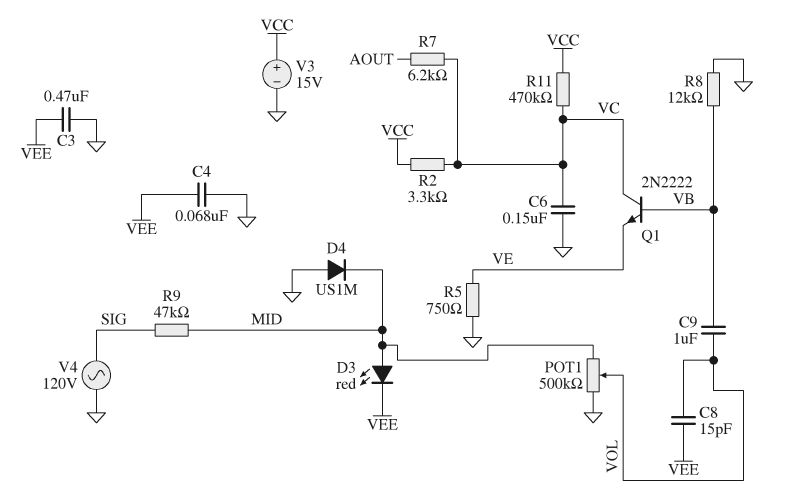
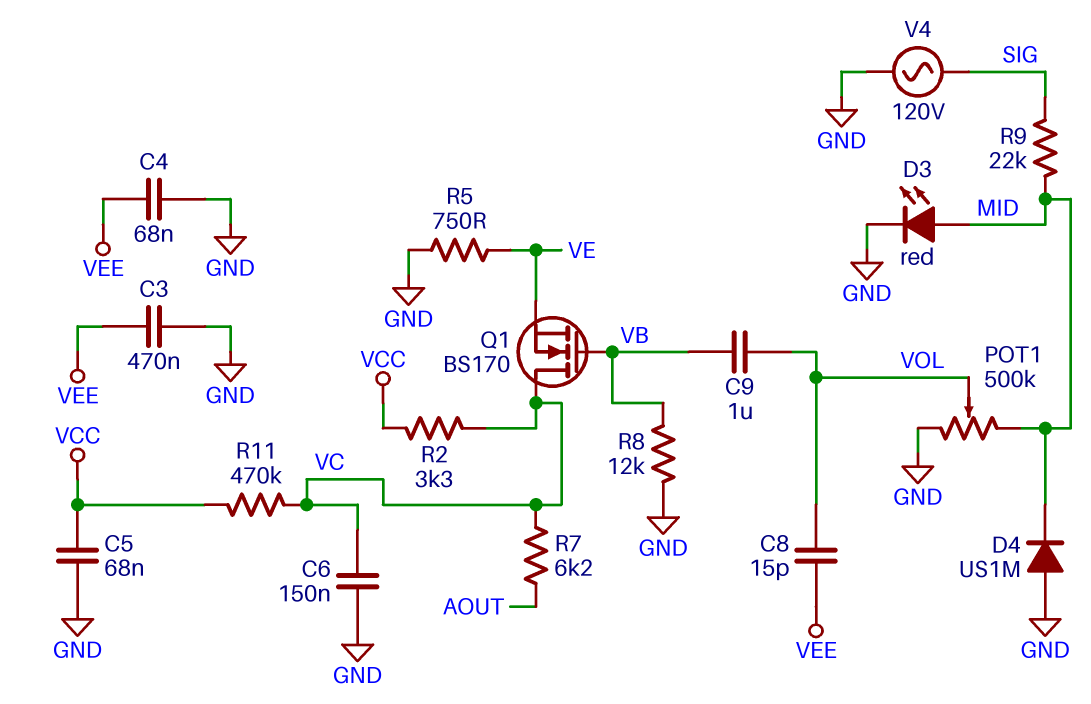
C5: none -> 68nF (GND, VCC)
D3: LED red (A MID, K VEE) -> LED red (A MID, K GND)
Q1: NPN 2N2222 (B VB, C VC, E VE) -> NMOS BS170 (G VB, D VC, S VE)
R9: 47k (MID, SIG) -> 22k (MID, SIG)
V3: 15V (plus VCC, minus GND) -> none

